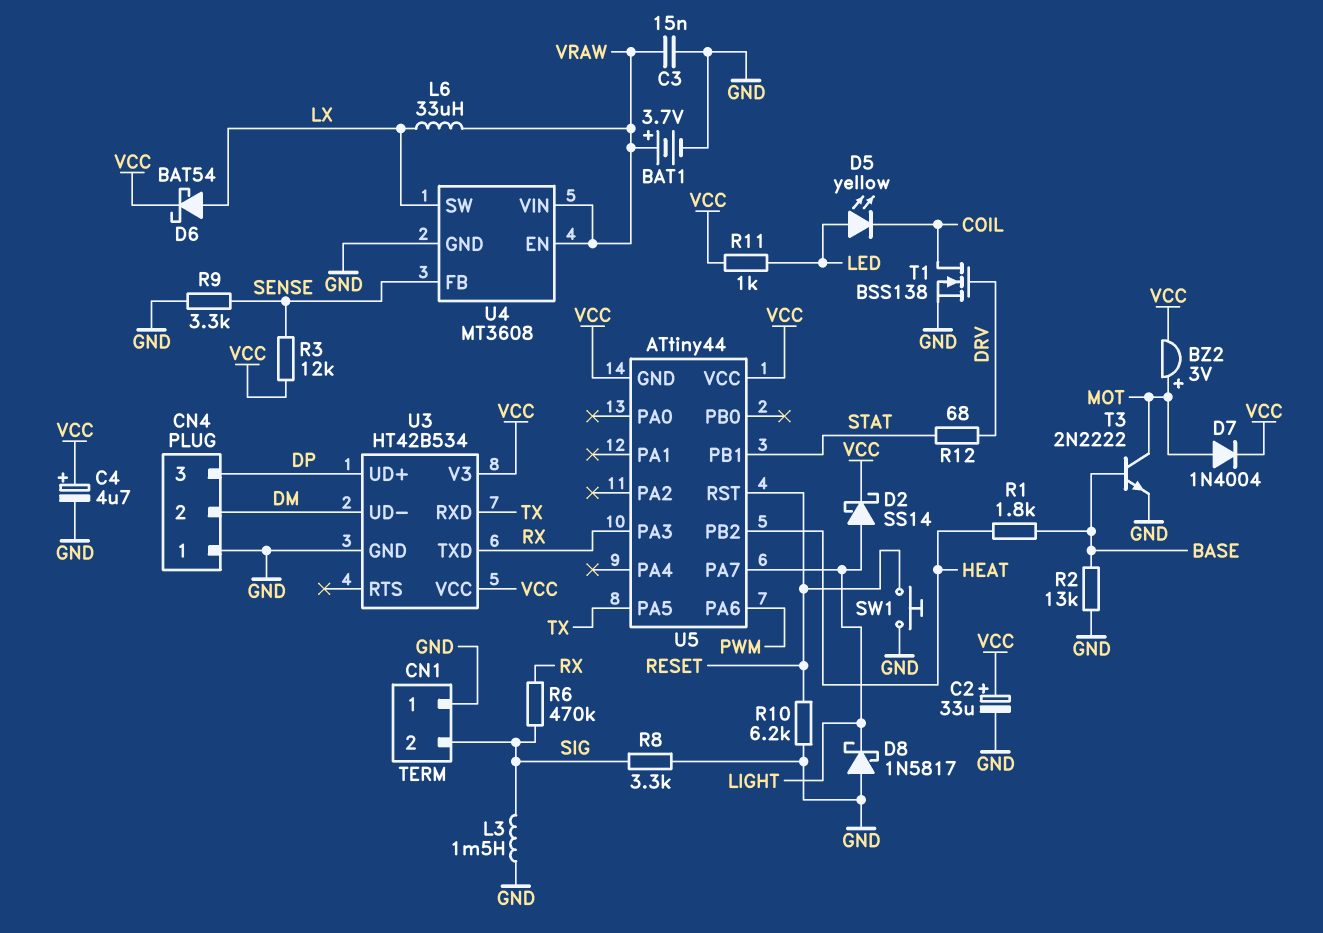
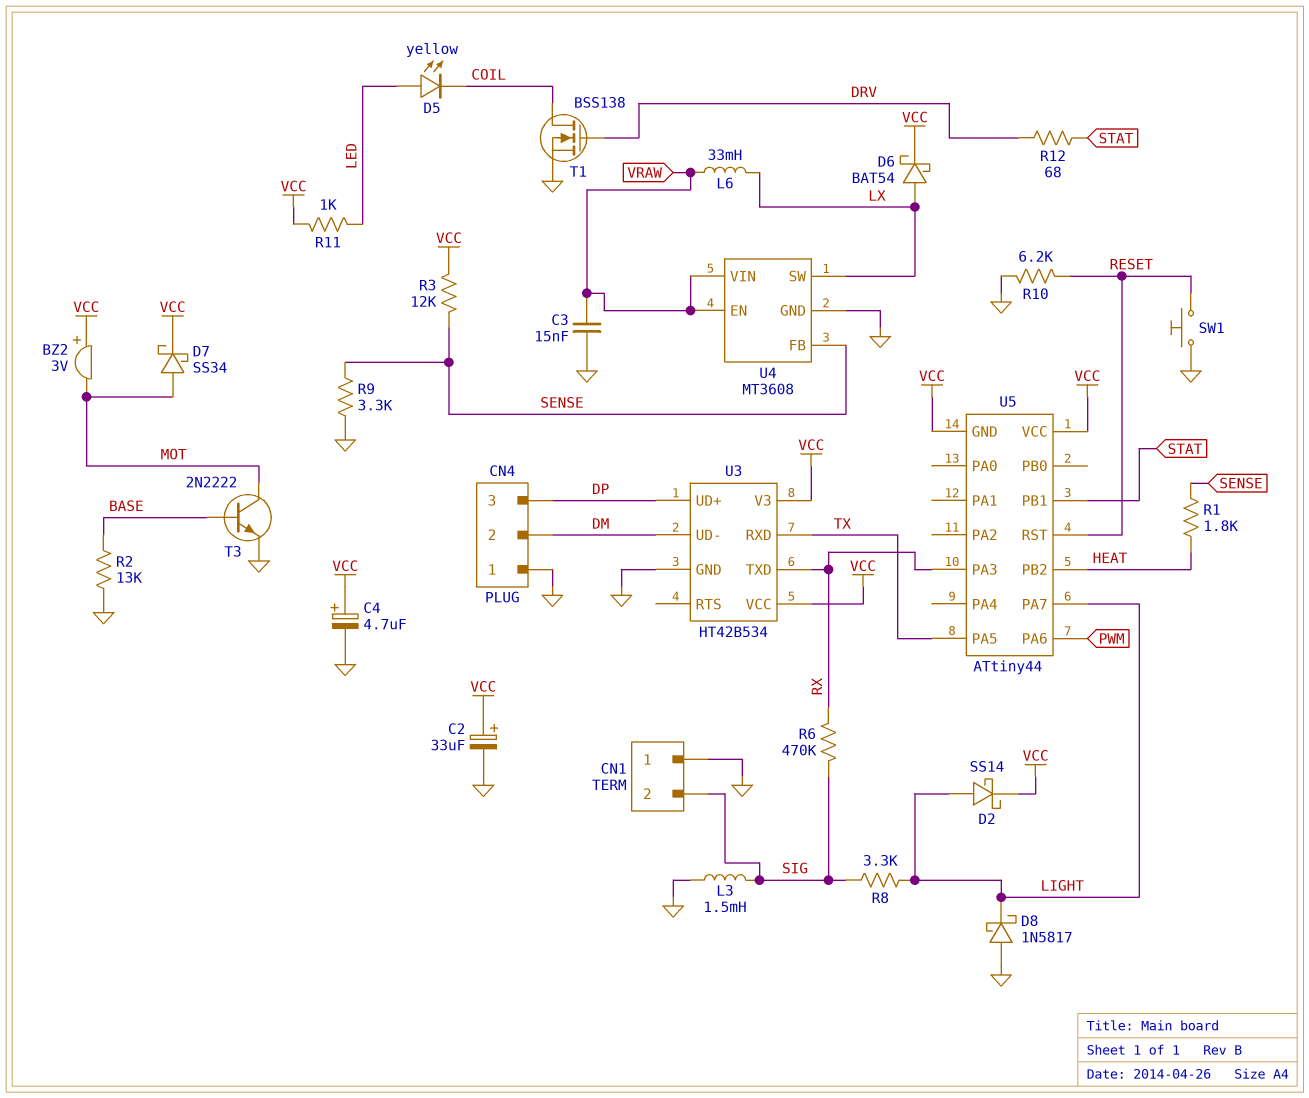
BAT1: 3.7V (plus VRAW, minus GND) -> none
BZ2: buzzer 3V (plus MOT, minus VCC) -> buzzer 3V (plus VCC, minus MOT)
D7: diode 1N4004 (A MOT, K VCC) -> schottky SS34 (A MOT, K VCC)
L6: 33uH (LX, VRAW) -> 33mH (LX, VRAW)
R1: 1.8k (BASE, HEAT) -> 1.8k (HEAT, SENSE)
R8: 3.3k (GND, SIG) -> 3.3k (LIGHT, SIG)

